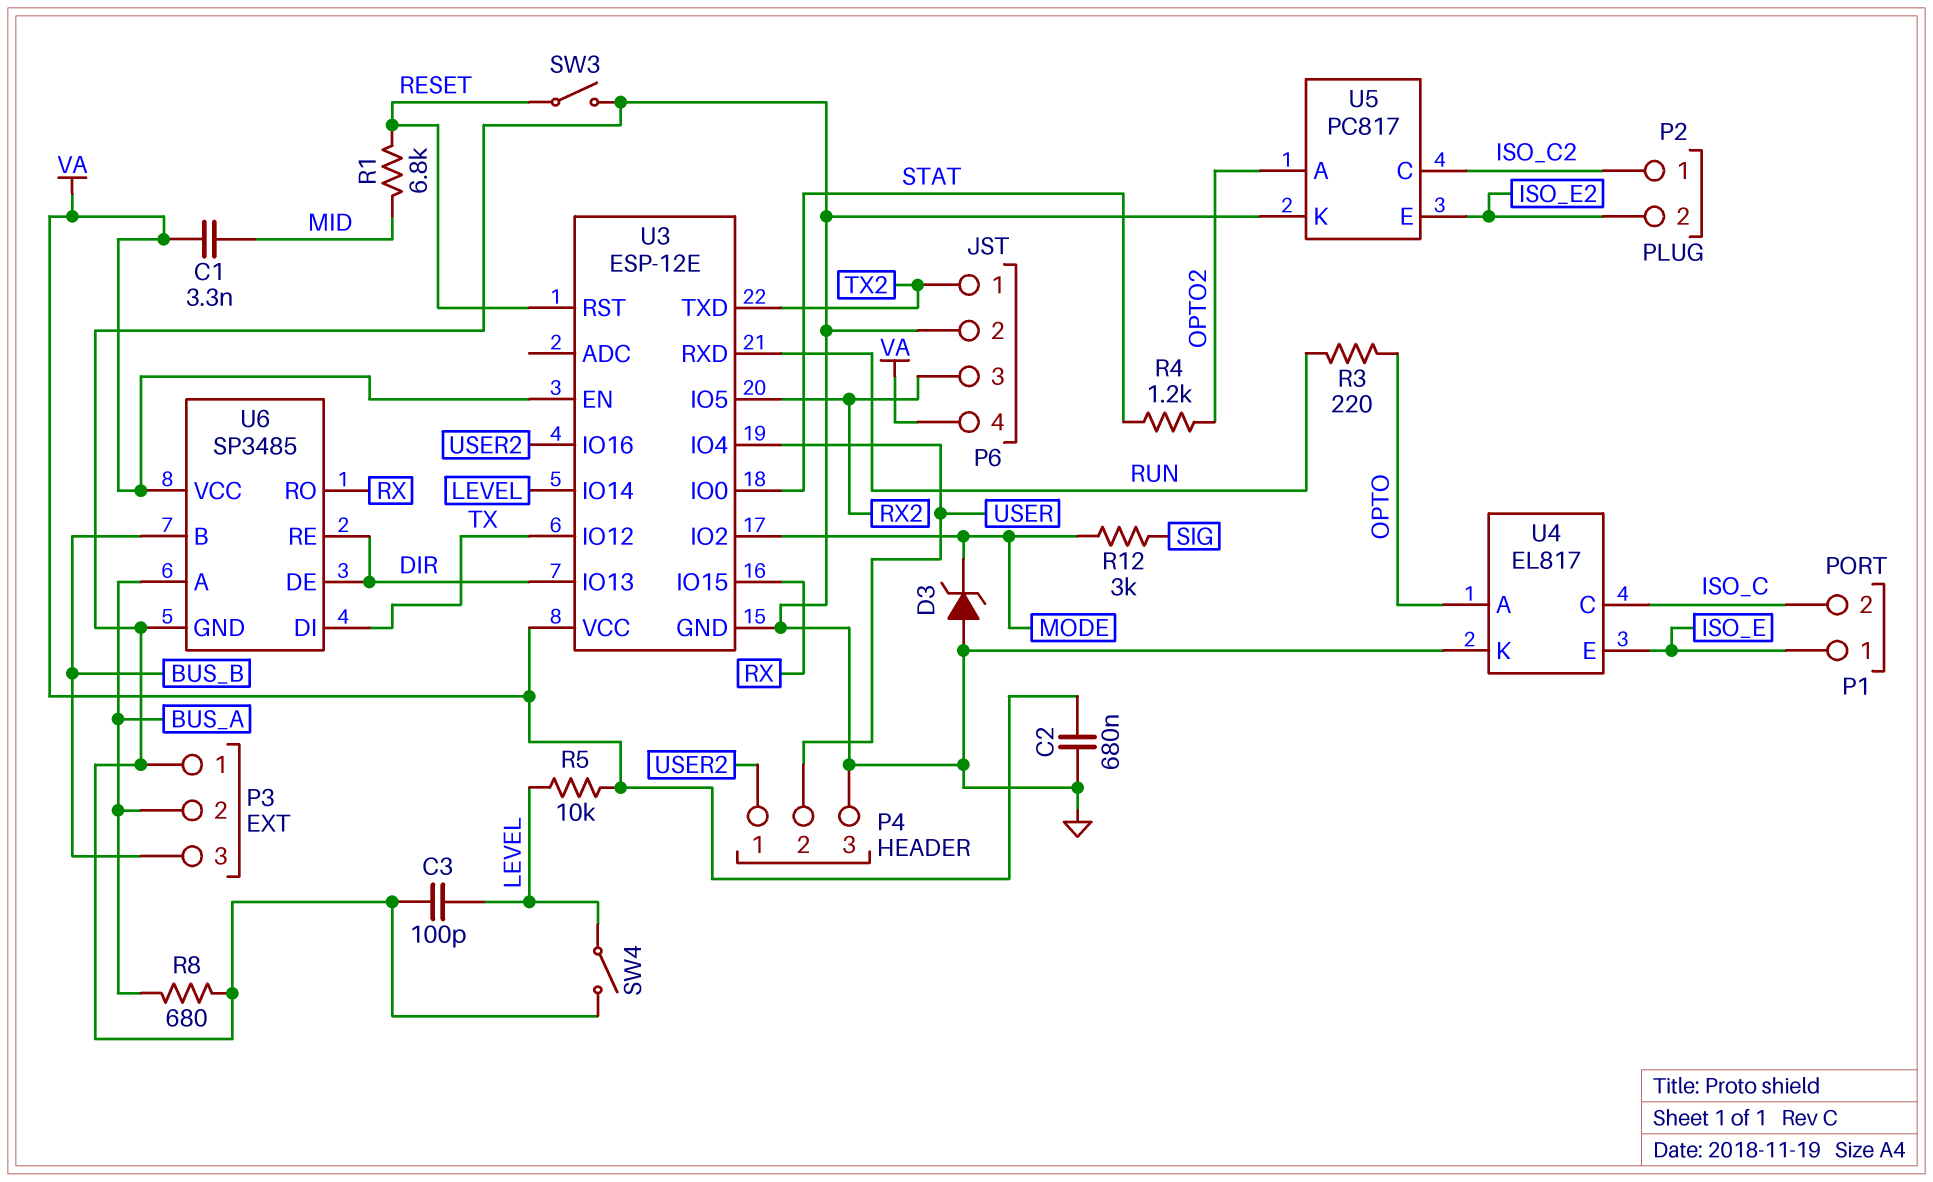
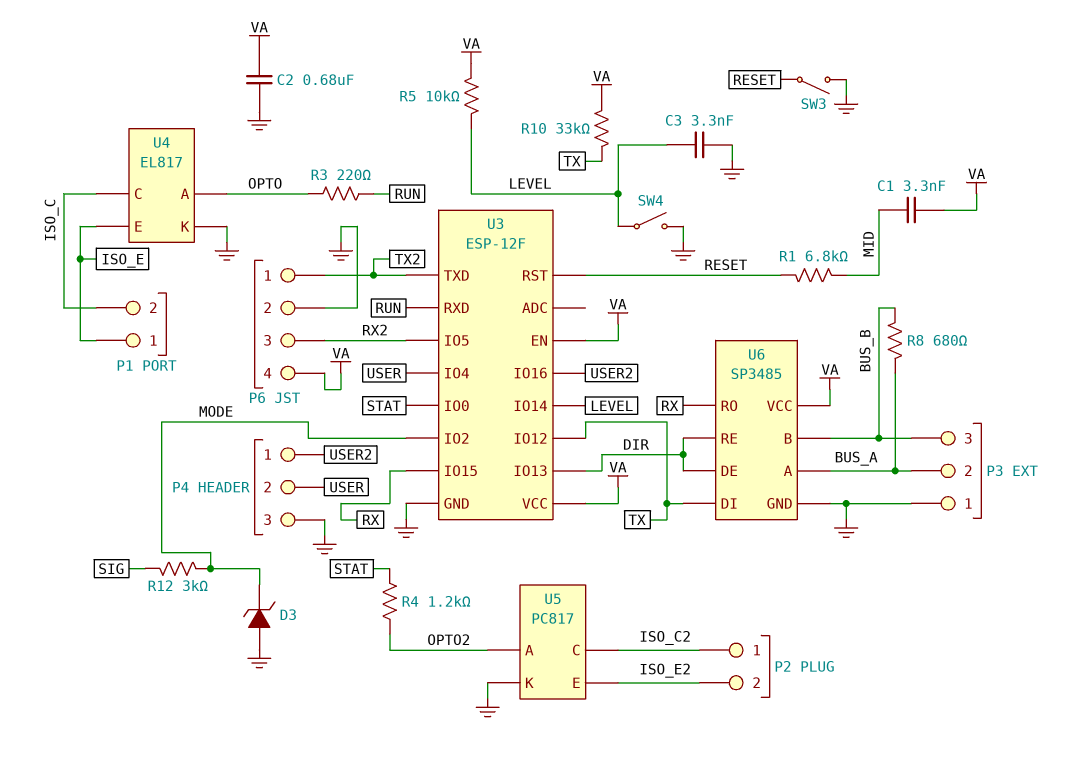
C3: 100pF (GND, LEVEL) -> 3.3nF (GND, LEVEL)
R8: 680 (BUS_A, GND) -> 680 (BUS_A, BUS_B)
R10: none -> 33k (TX, VA)
U3: ESP-12E -> ESP-12F

